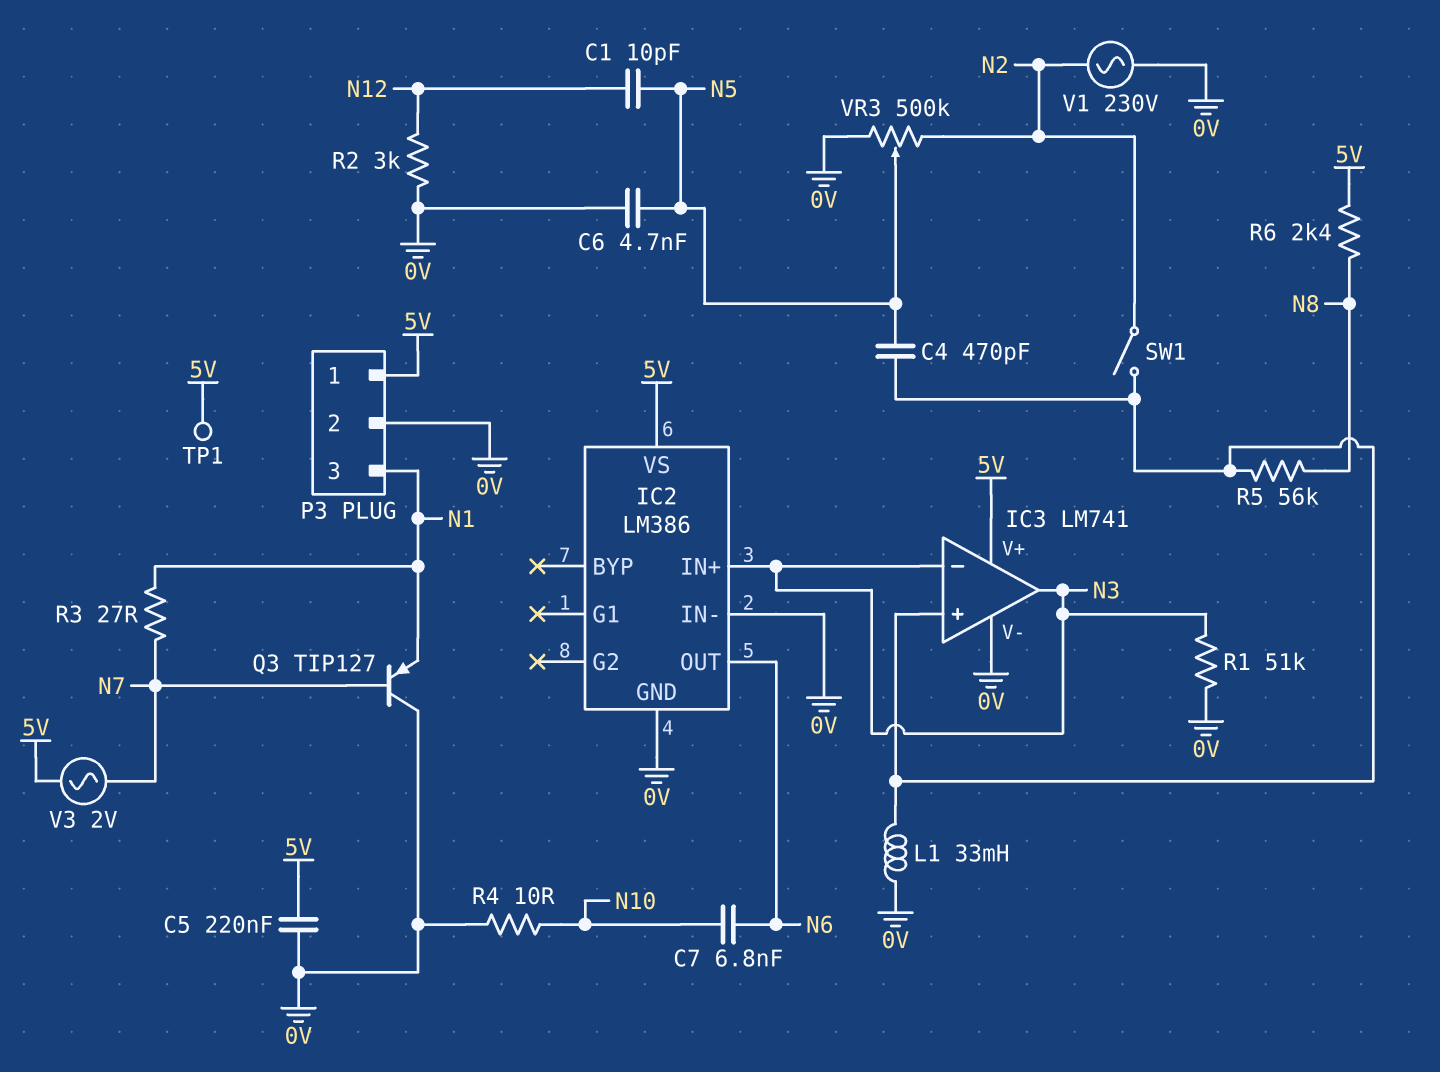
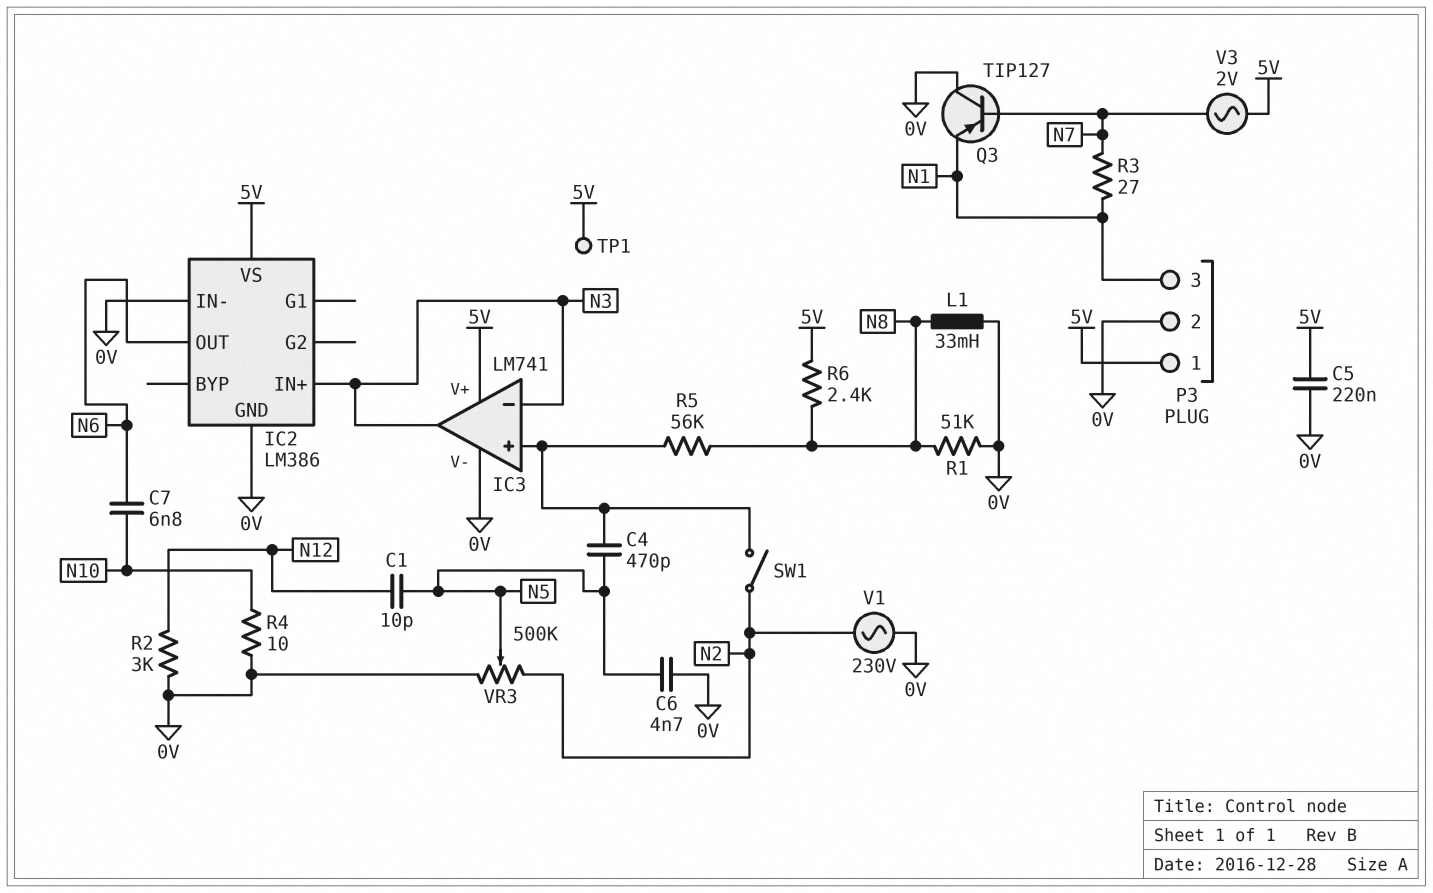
L1: 33mH (0V, IC3/in+) -> 33mH (0V, N8)
R1: 51k (0V, N3) -> 51k (0V, N8)

